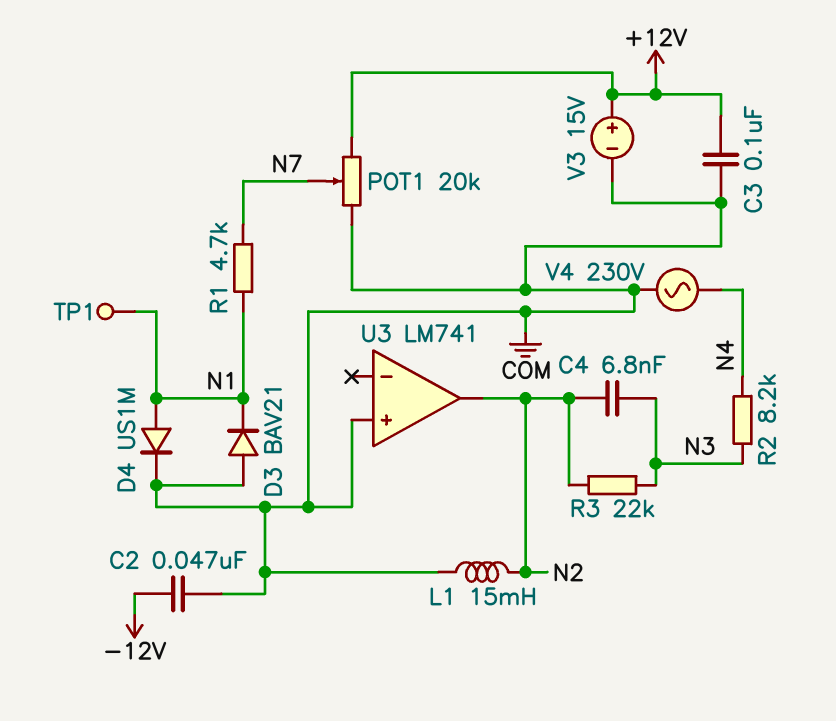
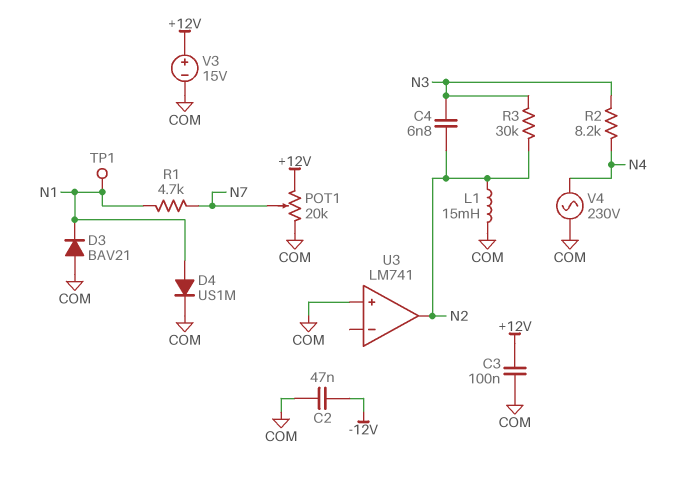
R3: 22k (N2, N3) -> 30k (N2, N3)

